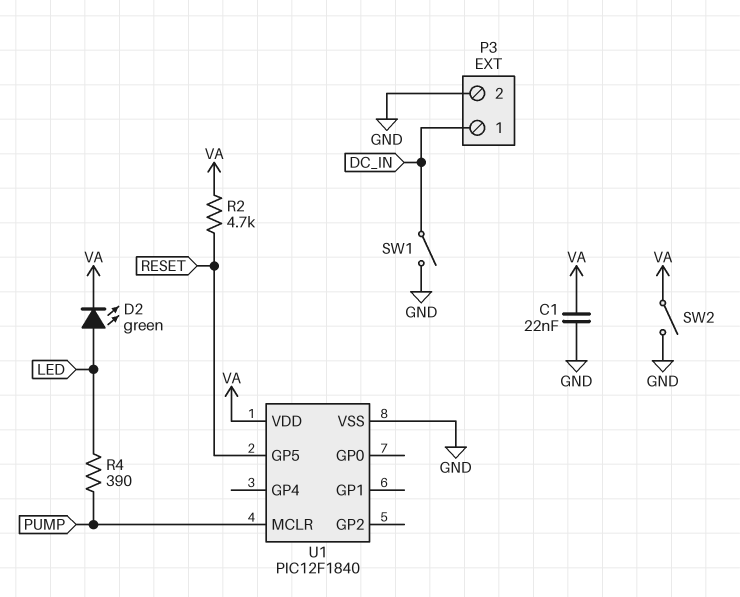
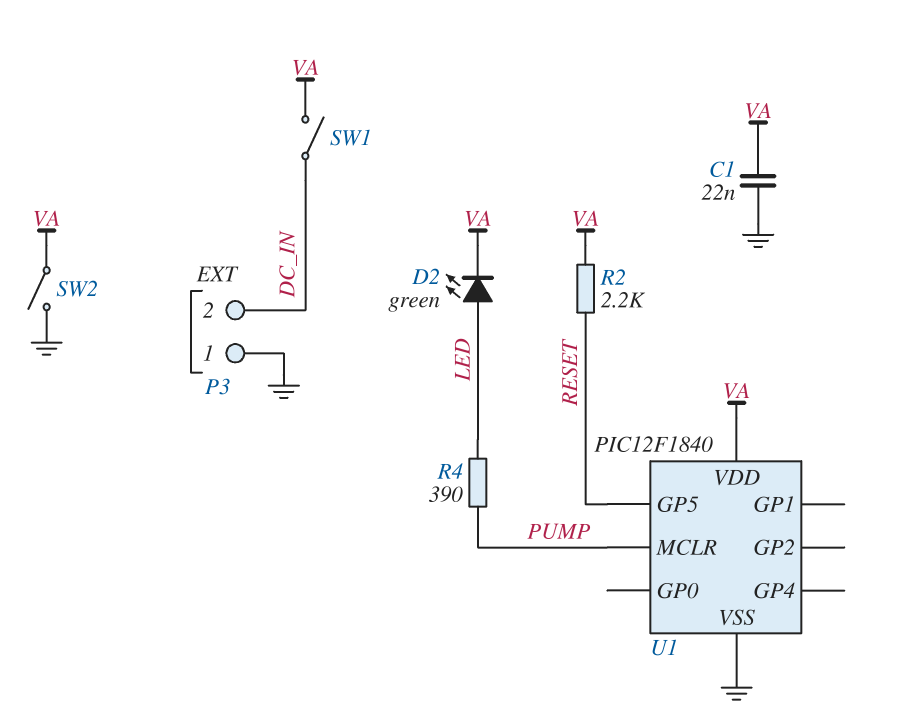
P3 pin 1: DC_IN -> GND
P3 pin 2: GND -> DC_IN
R2: 4.7k (RESET, VA) -> 2.2k (RESET, VA)
SW1: switch (DC_IN, GND) -> switch (DC_IN, VA)

